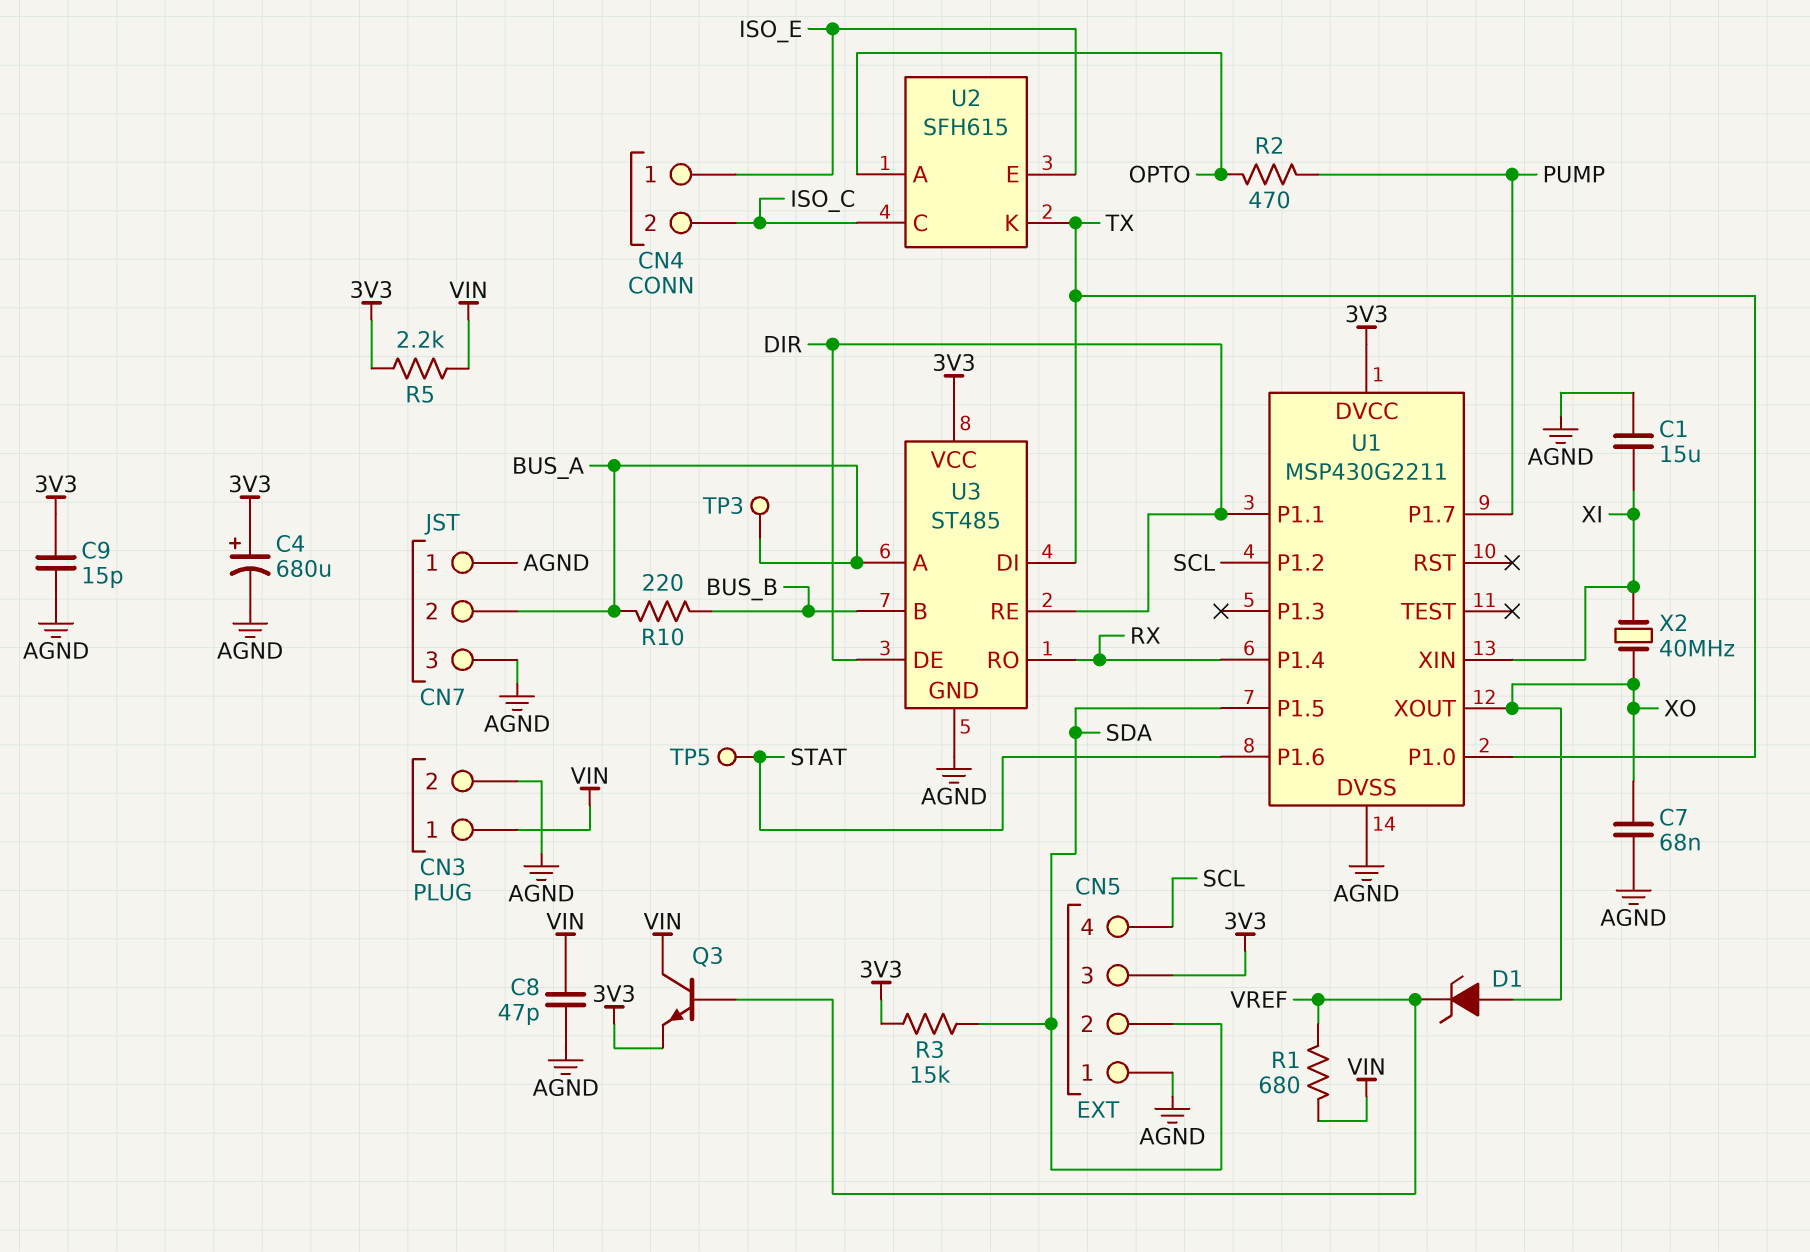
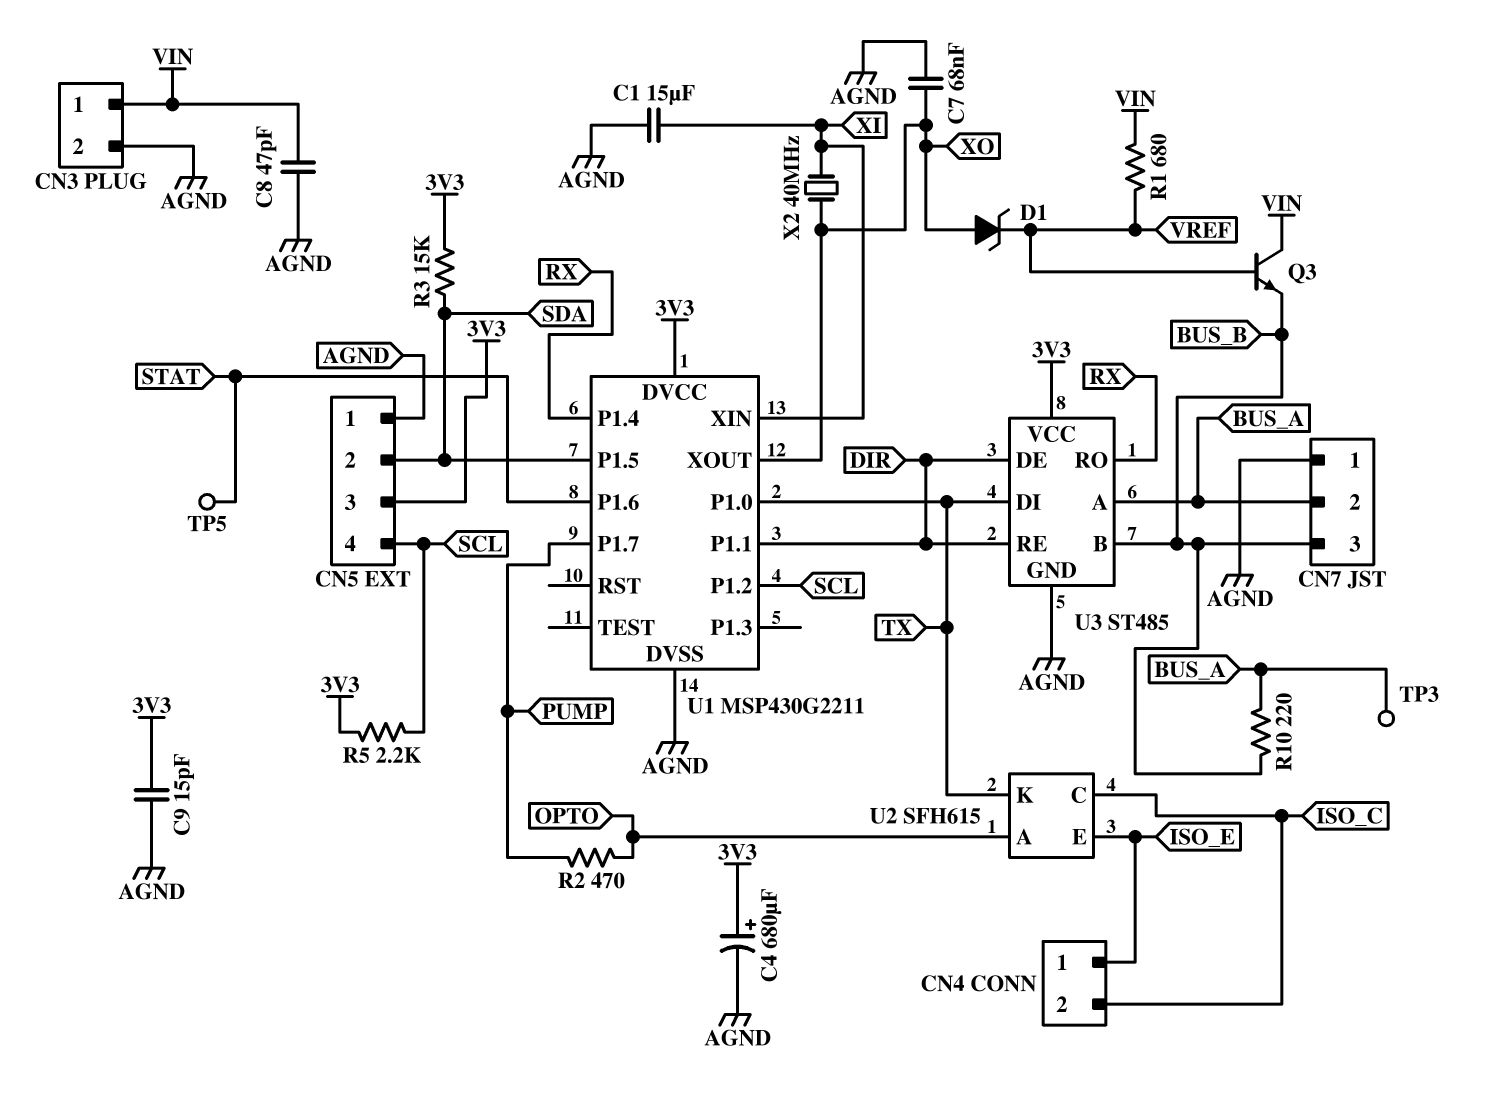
CN7 pin 3: AGND -> BUS_B
Q3: NPN (B VREF, C VIN, E 3V3) -> NPN (B VREF, C VIN, E BUS_B)
R5: 2.2k (3V3, VIN) -> 2.2k (3V3, SCL)

